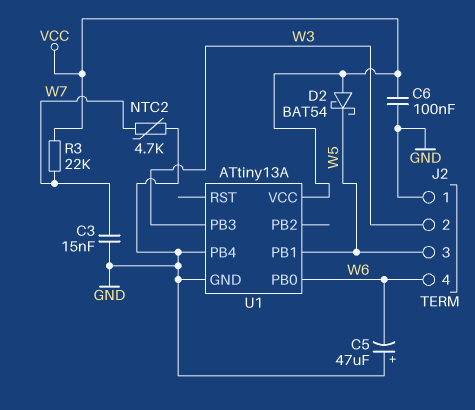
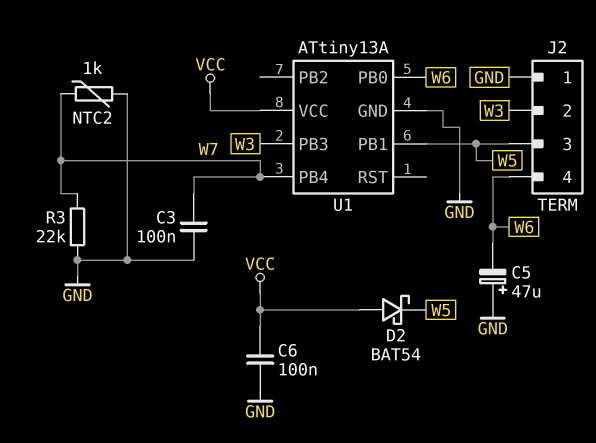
C3: 15nF (GND, W7) -> 100nF (GND, W7)
NTC2: 4.7k (GND, W7) -> 1k (GND, W7)
R3: 22k (VCC, W7) -> 22k (GND, W7)
U1 pin PB4: GND -> W7

